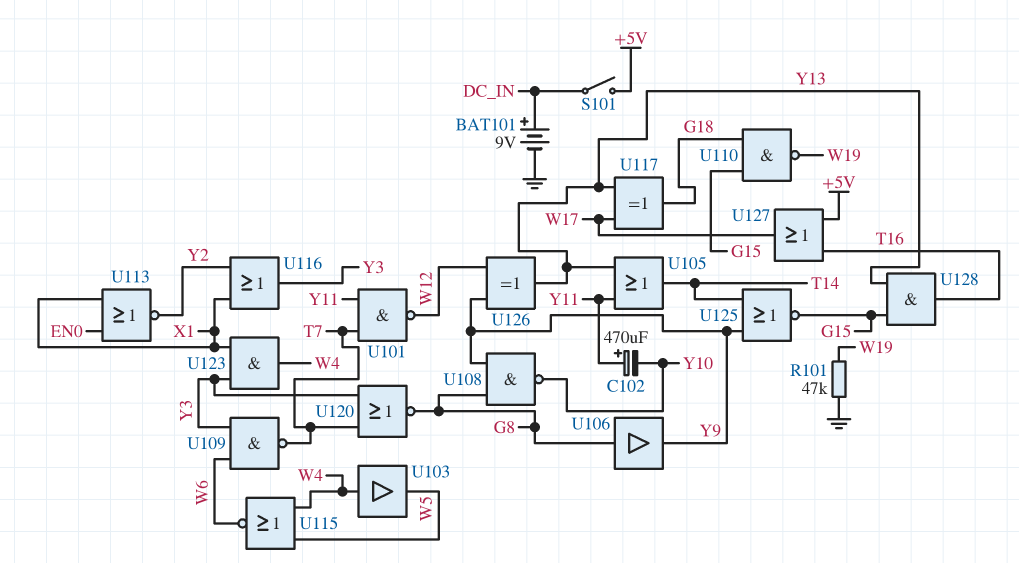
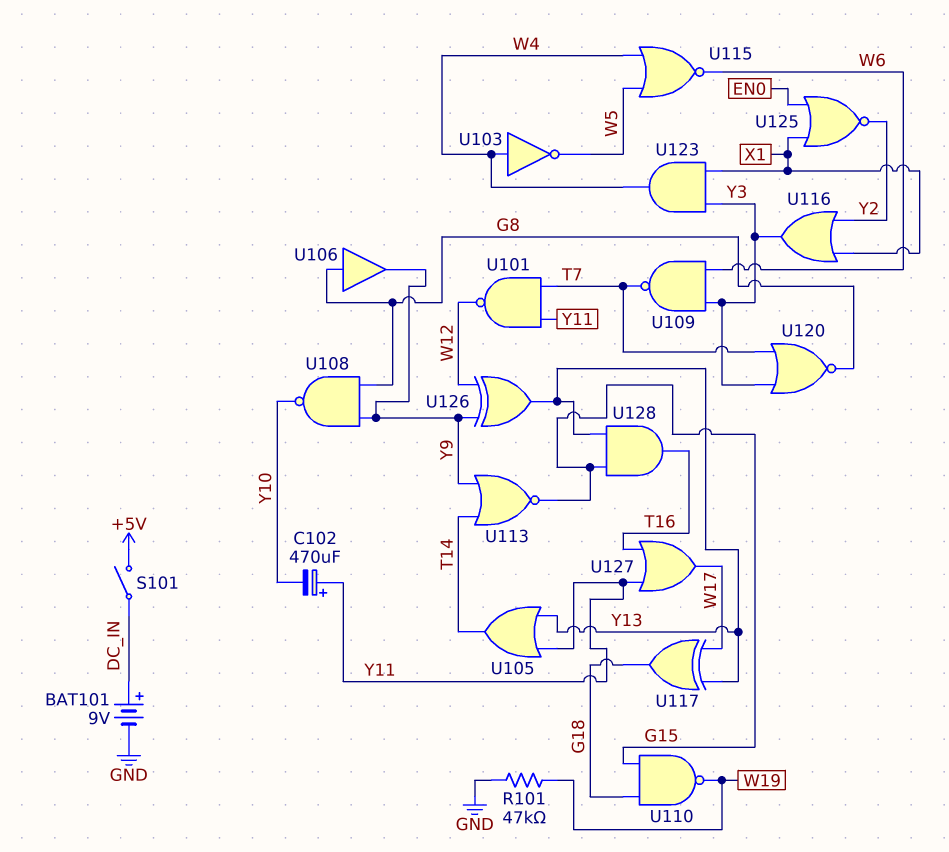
U103: buffer (in W4, out W5) -> NOT (in W4, out W5)
U113: NOR (in EN0, in X1, out Y2) -> NOR (in T14, in Y9, out G15)
U125: NOR (in T14, in Y9, out G15) -> NOR (in EN0, in X1, out Y2)
U127: OR (in +5V, in T16, out W17) -> OR (in T16, in Y11, out W17)

